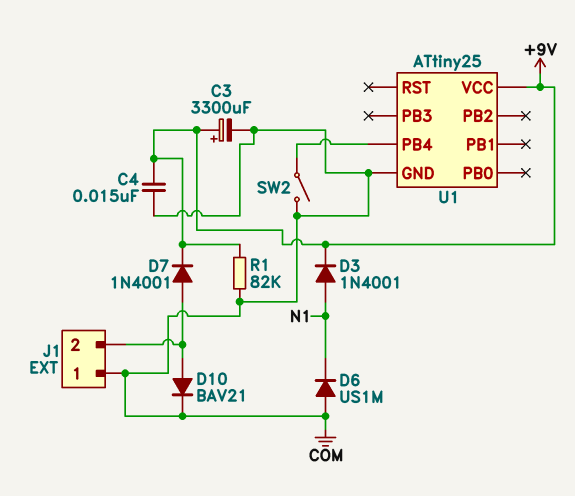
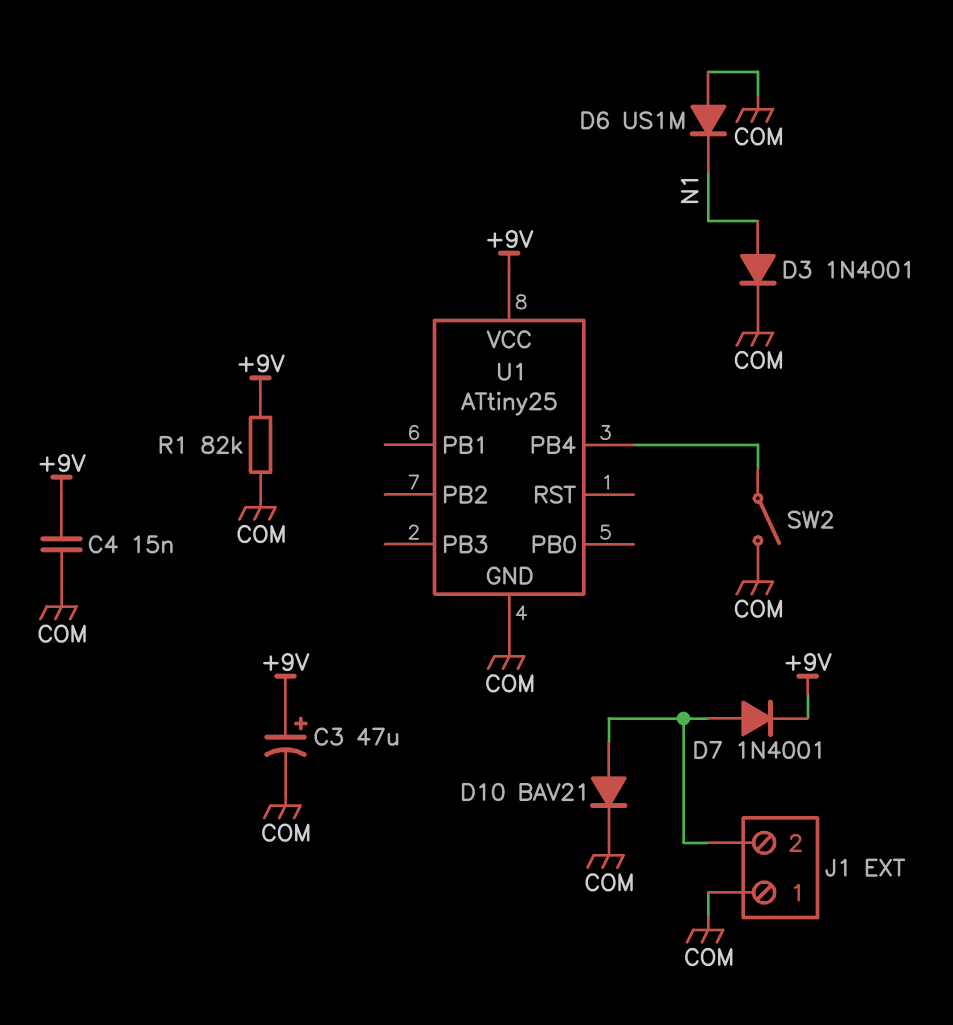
C3: 3300uF (plus +9V, minus COM) -> 47uF (plus +9V, minus COM)
D3: diode 1N4001 (A N1, K +9V) -> diode 1N4001 (A N1, K COM)

